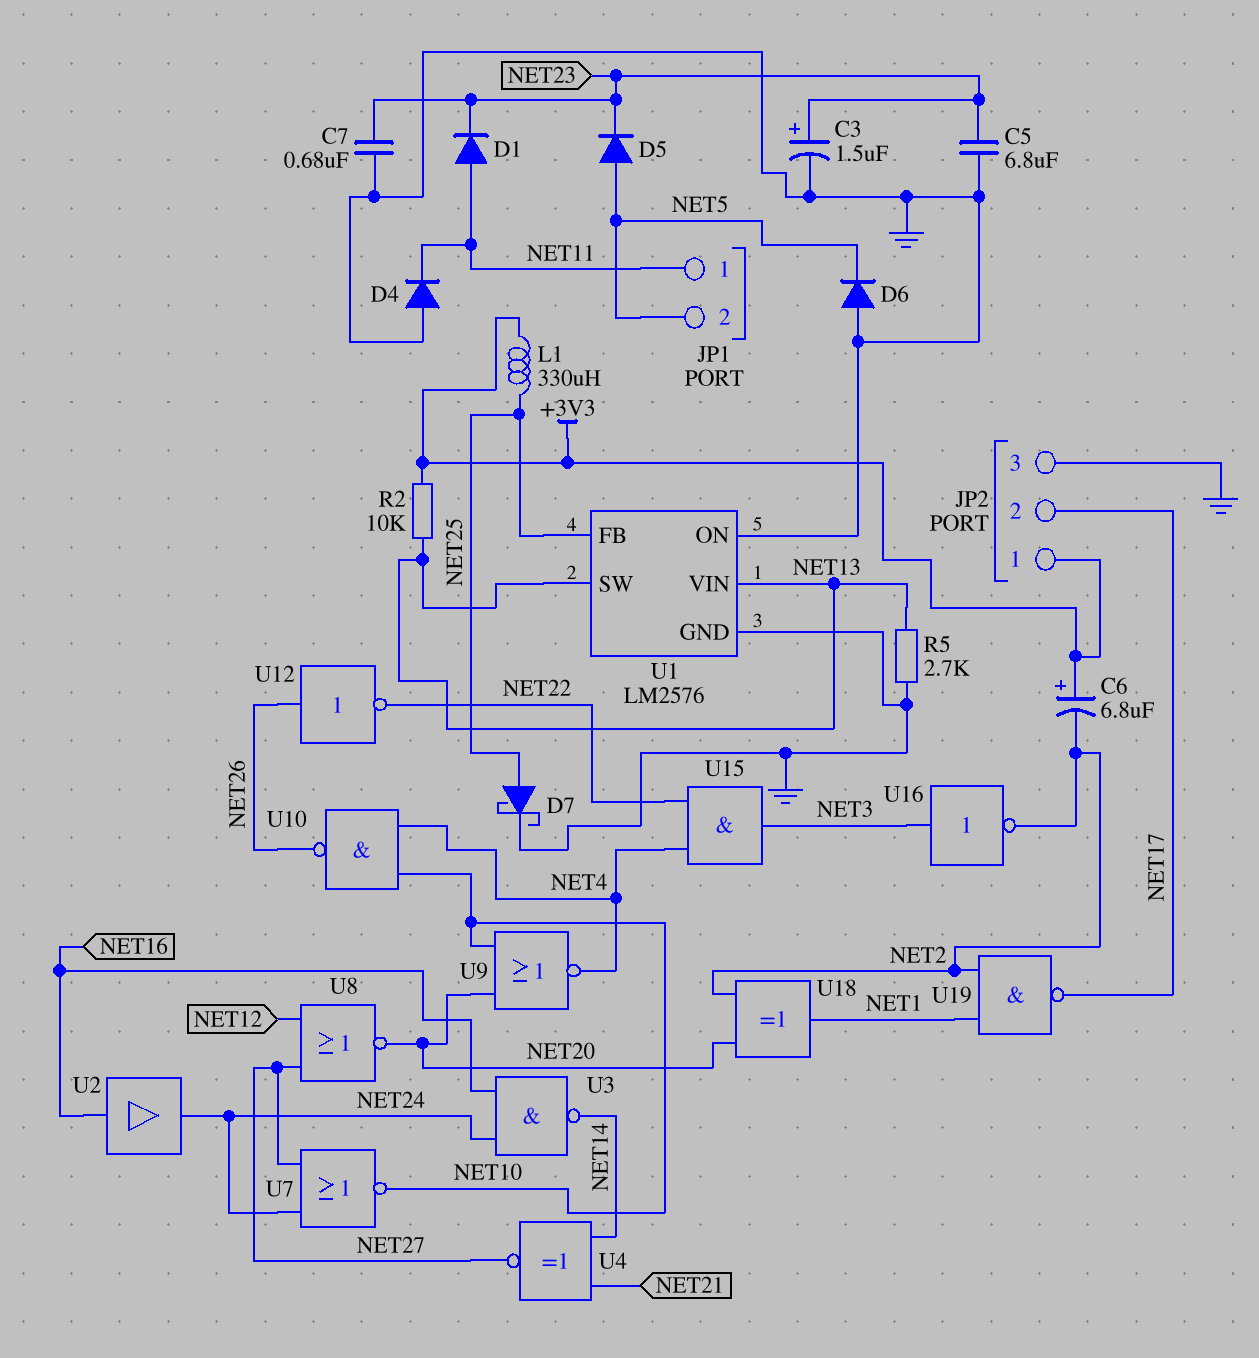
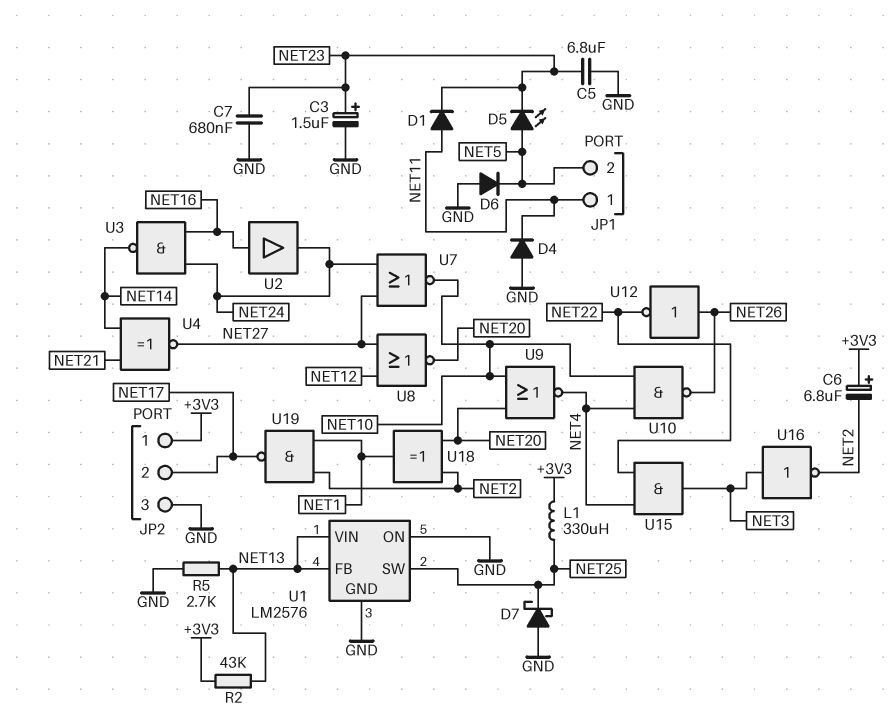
D5: diode (A NET5, K NET23) -> LED (A NET5, K NET23)
D7: schottky (A NET25, K GND) -> schottky (A GND, K NET25)
R2: 10k (+3V3, NET13) -> 43k (+3V3, NET13)
U1 pin FB: NET25 -> NET13
U1 pin SW: NET13 -> NET25

